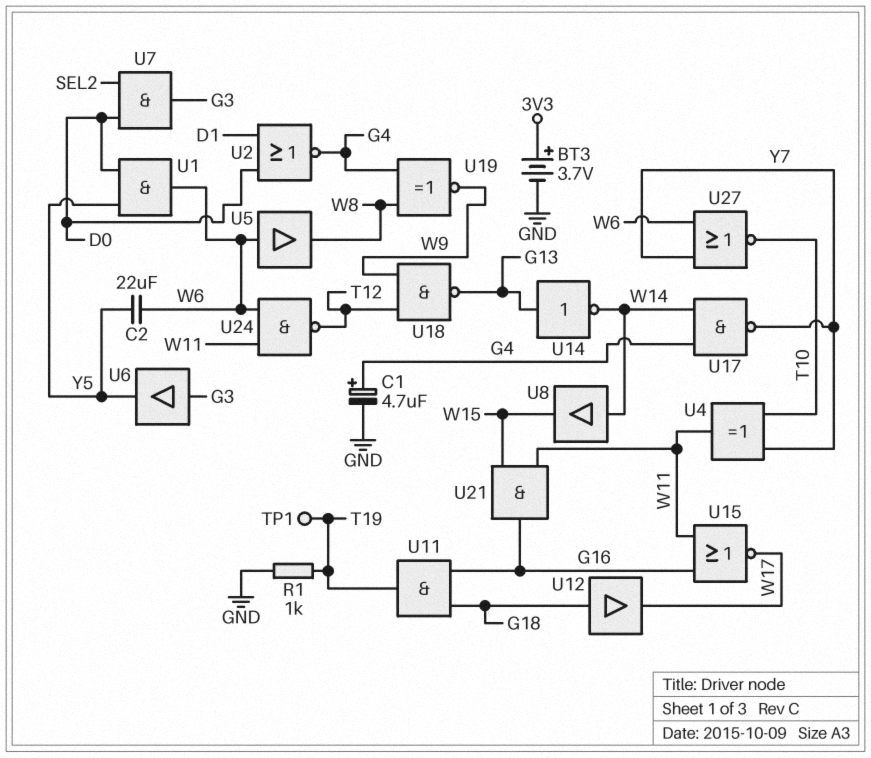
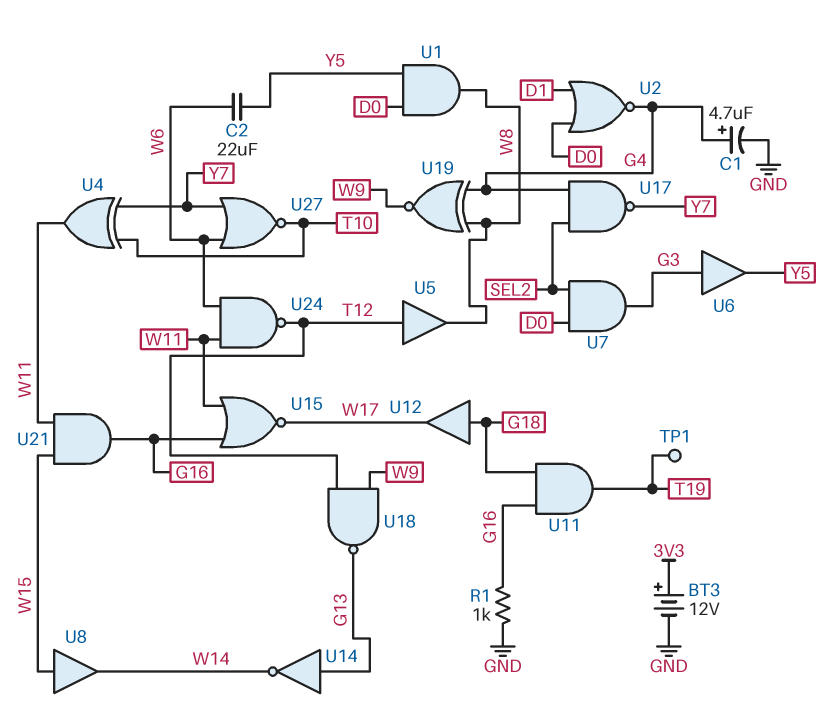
BT3: 3.7V (plus 3V3, minus GND) -> 12V (plus 3V3, minus GND)
R1: 1k (GND, T19) -> 1k (G16, GND)
U1: AND (in D0, in Y5, out W6) -> AND (in D0, in Y5, out W8)
U5: buffer (in W6, out W8) -> buffer (in T12, out W8)
U8: buffer (in W14, out W15) -> buffer (in W15, out W14)
U17: NAND (in G4, in W14, out Y7) -> NAND (in G4, in SEL2, out Y7)

